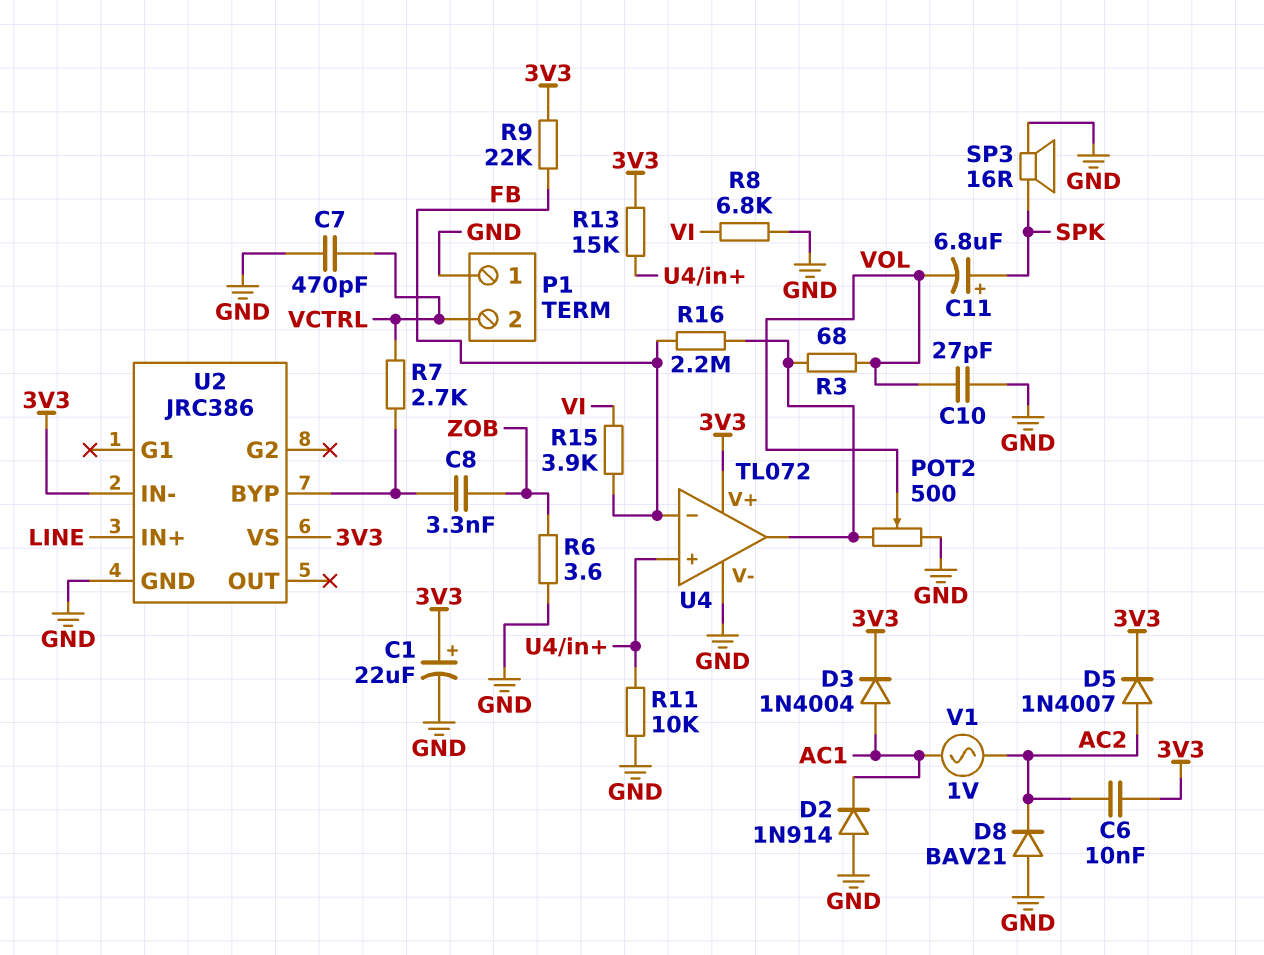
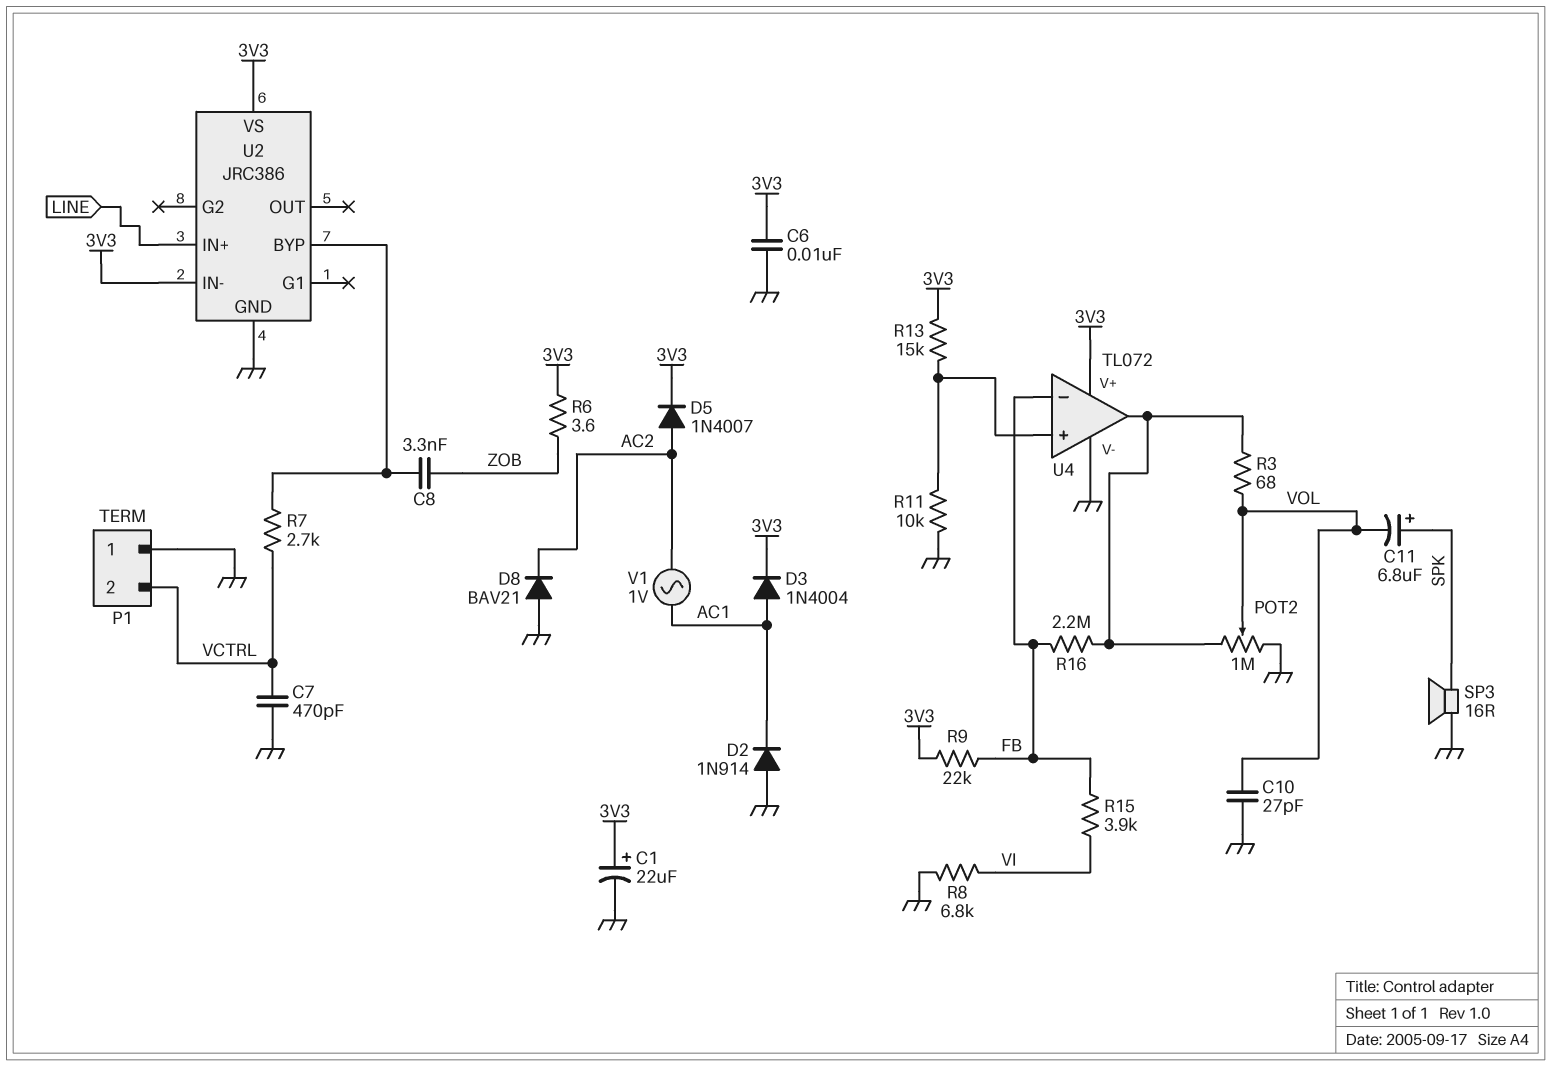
C6: 10nF (3V3, AC2) -> 10nF (3V3, GND)
POT2: 500 (GND, U4/out, wiper VOL) -> 1M (GND, U4/out, wiper VOL)
R6: 3.6 (GND, ZOB) -> 3.6 (3V3, ZOB)

